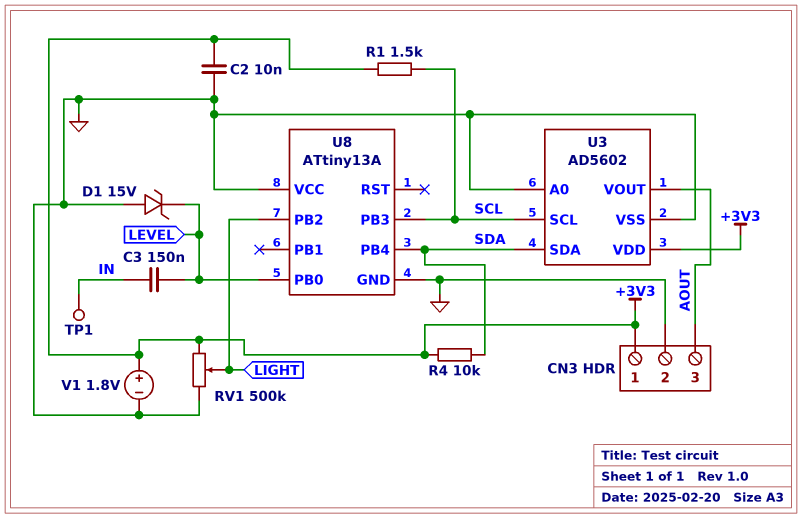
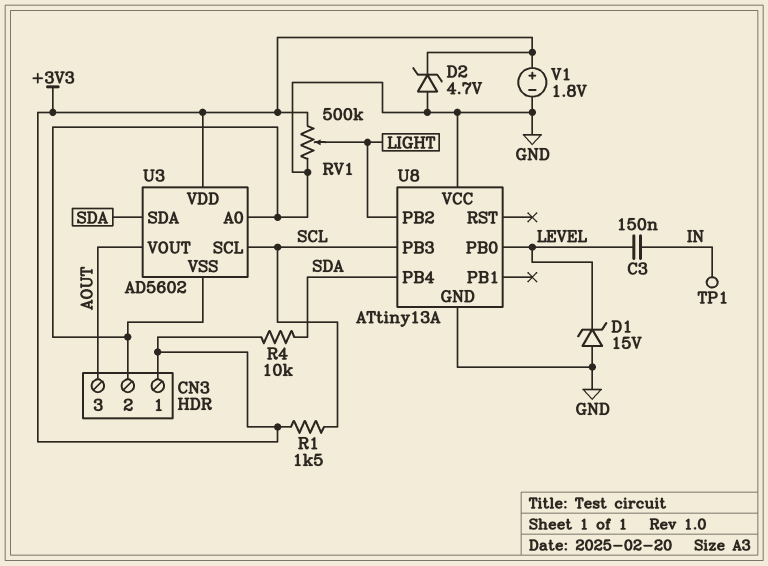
C2: 10nF (+3V3, GND) -> none
D2: none -> zener 4.7V (A GND, K +3V3)

